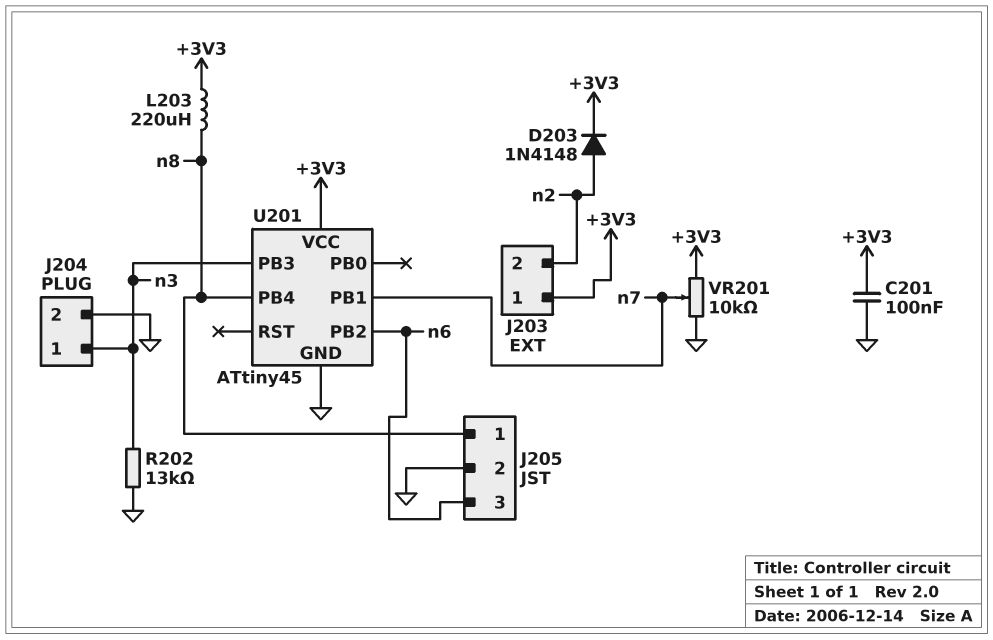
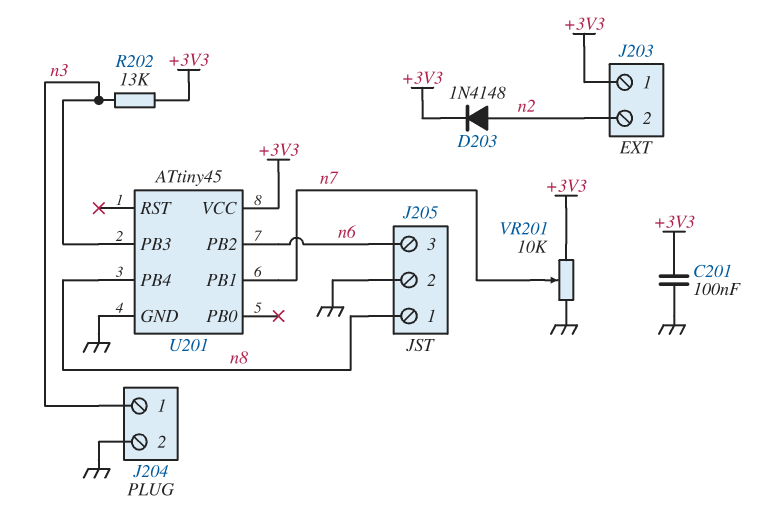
L203: 220uH (+3V3, n8) -> none
R202: 13k (GND, n3) -> 13k (+3V3, n3)

